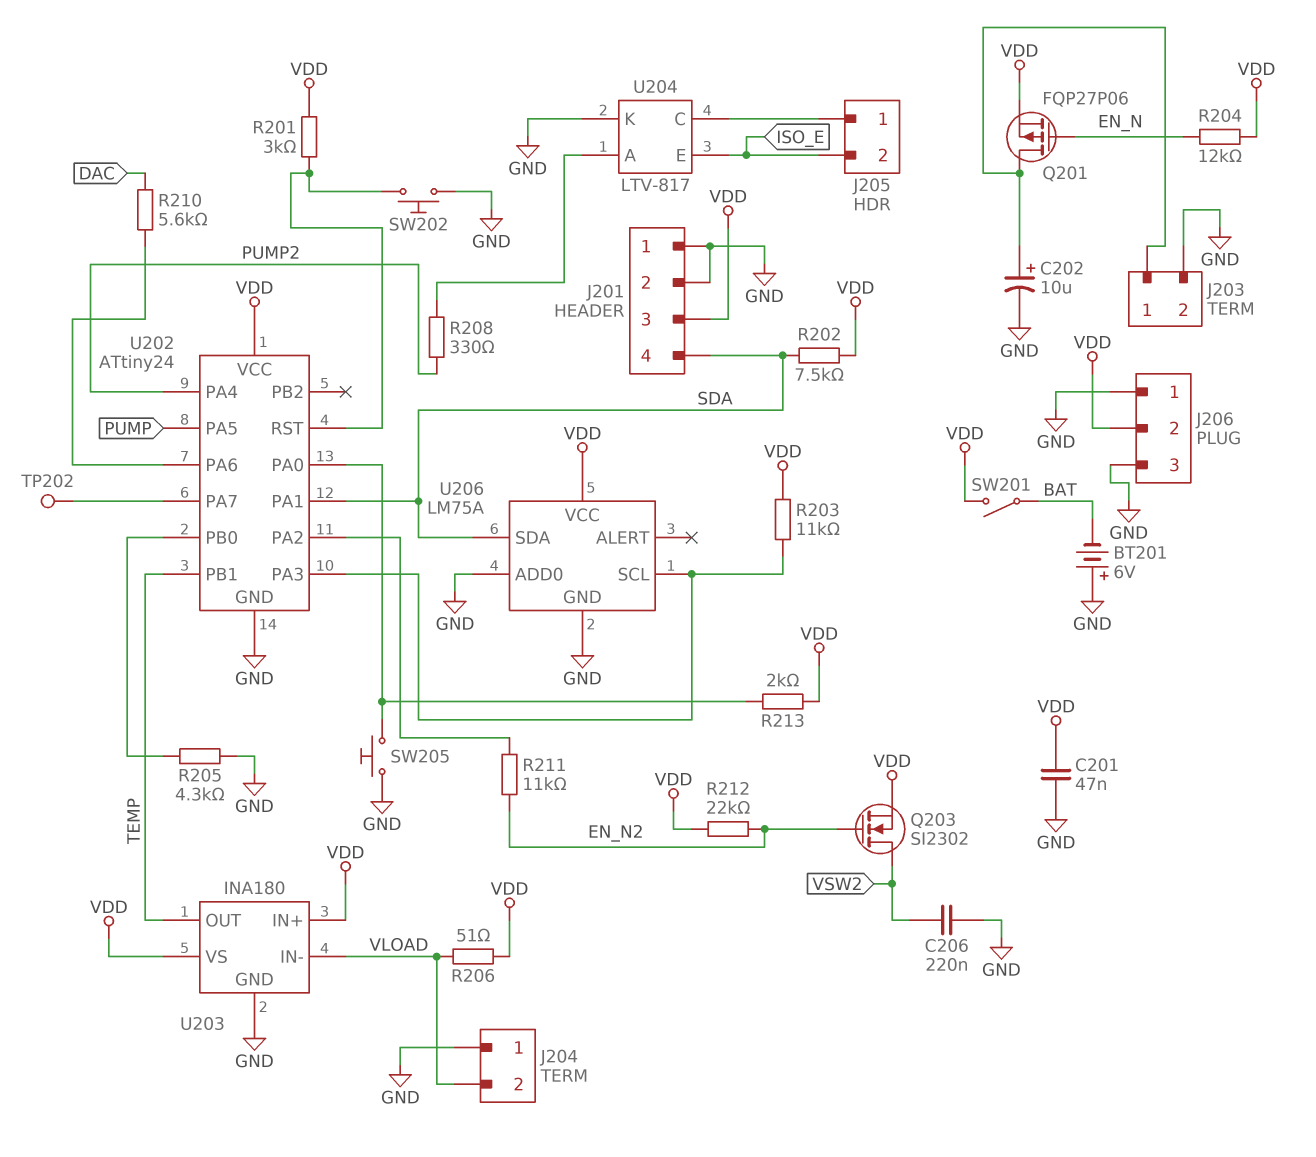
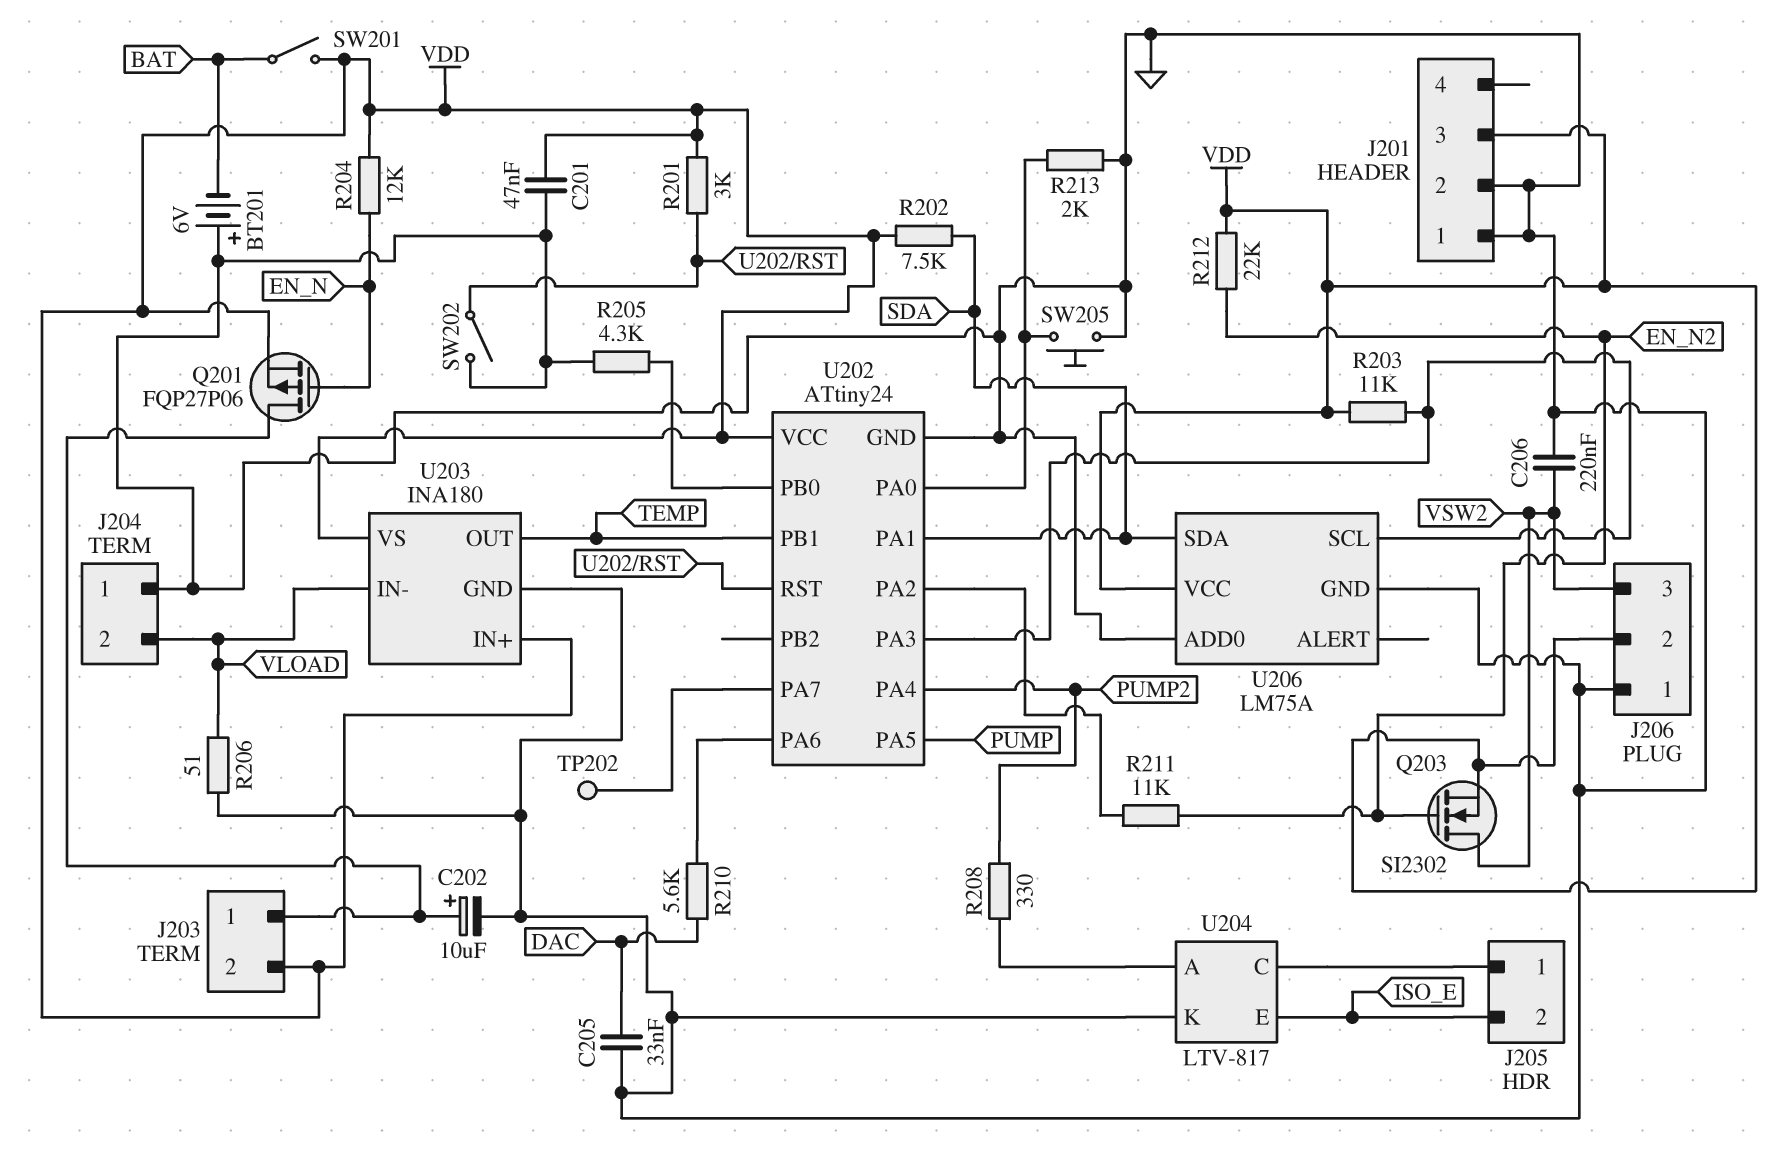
C205: none -> 33nF (DAC, GND)
J201 pin 4: SDA -> none
J203 pin 2: GND -> VDD
J206 pin 3: GND -> VSW2
R206: 51 (VDD, VLOAD) -> 51 (GND, VLOAD)
R213: 2k (U202/PA0, VDD) -> 2k (GND, U202/PA0)
SW202: button (GND, U202/RST) -> switch (GND, U202/RST)

